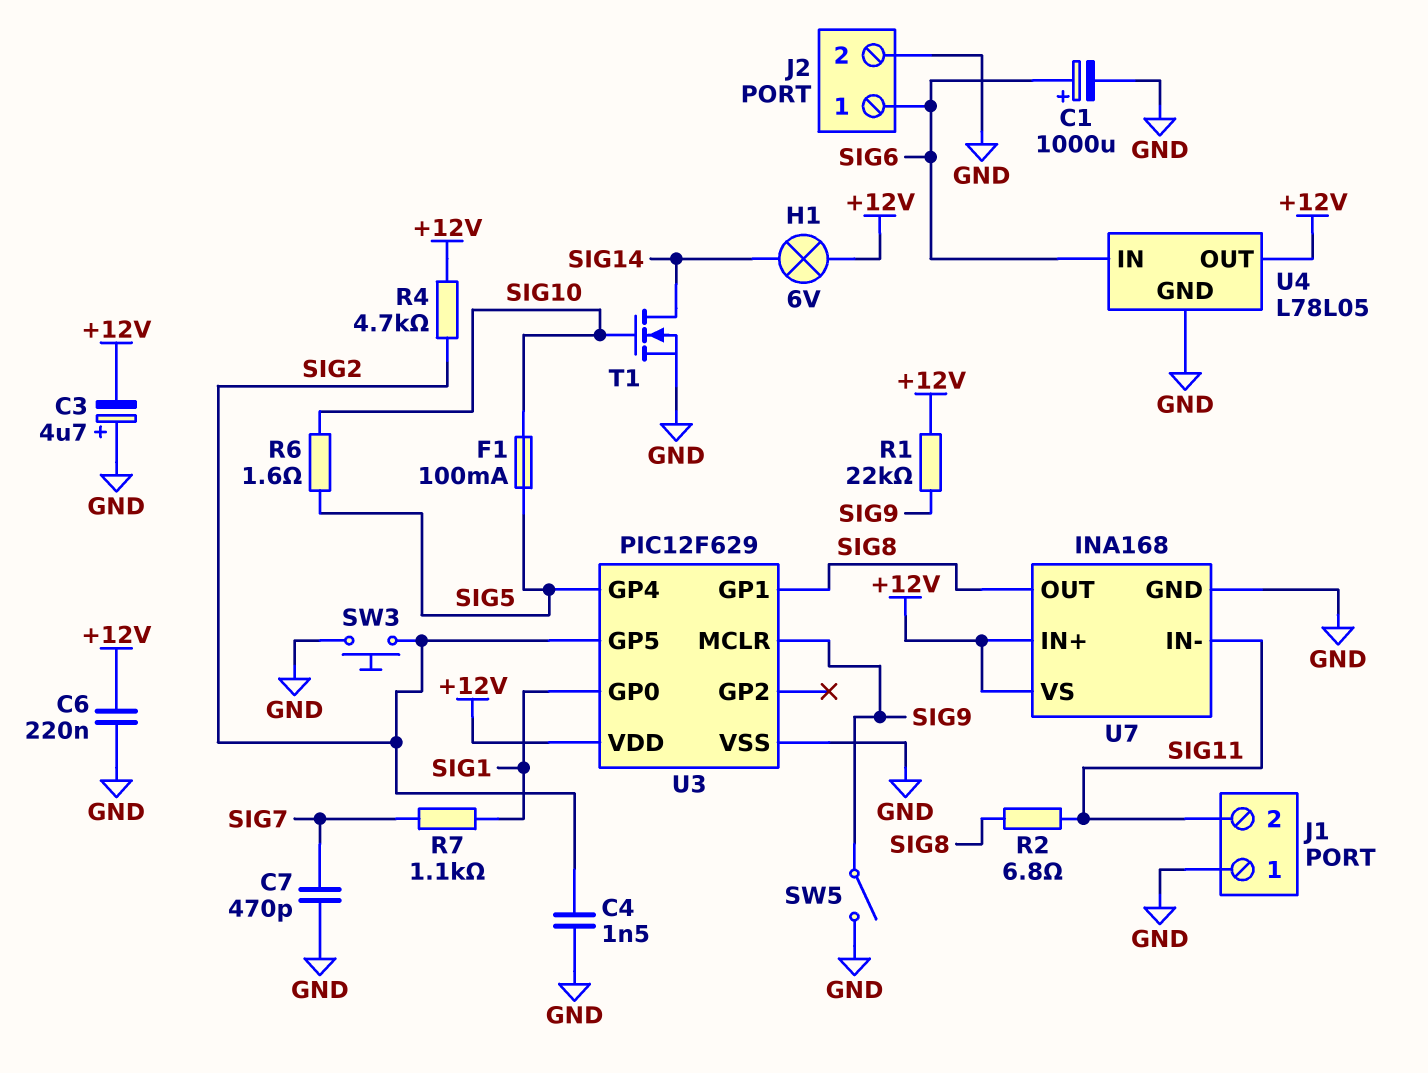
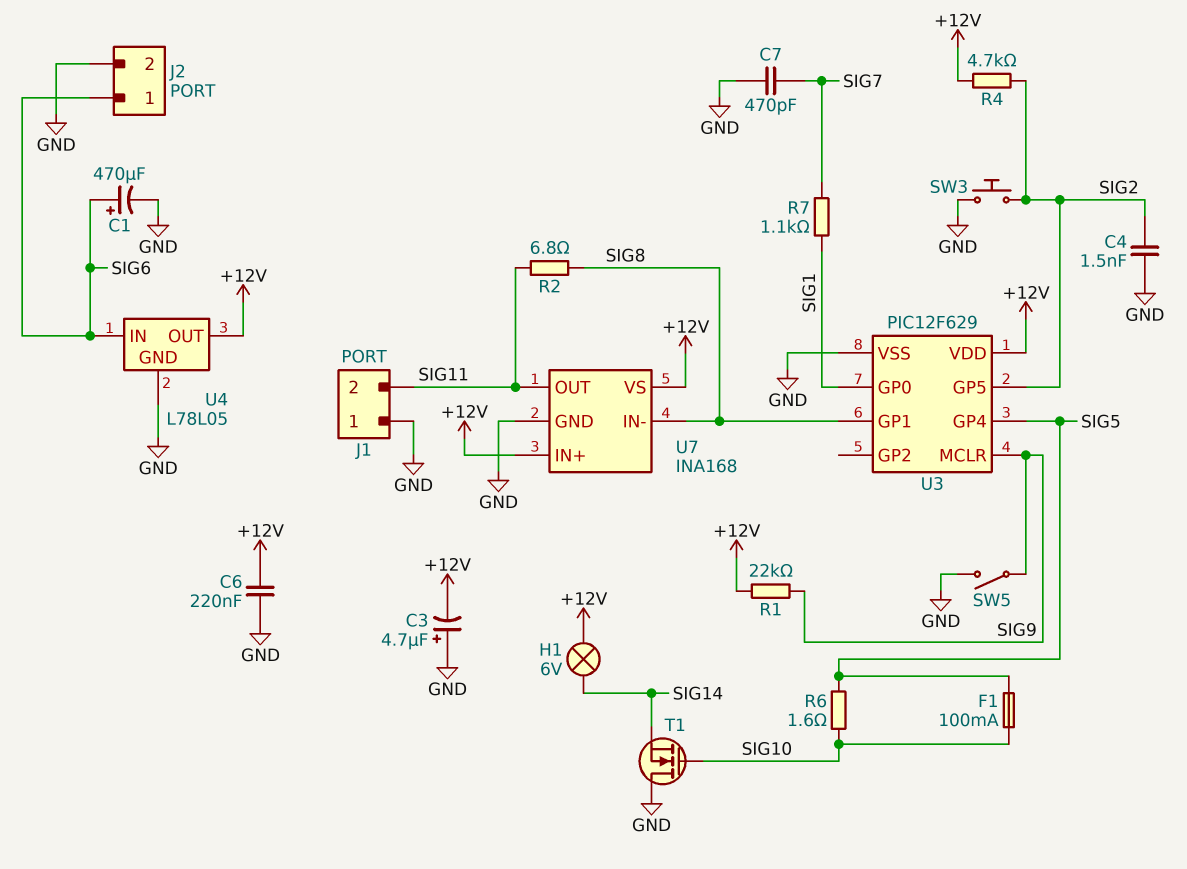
C1: 1000uF (plus SIG6, minus GND) -> 470uF (plus SIG6, minus GND)
T1: NMOS (G SIG10, D SIG14, S GND) -> NMOS (G SIG10, D GND, S SIG14)
U7 pin IN-: SIG11 -> SIG8
U7 pin OUT: SIG8 -> SIG11

